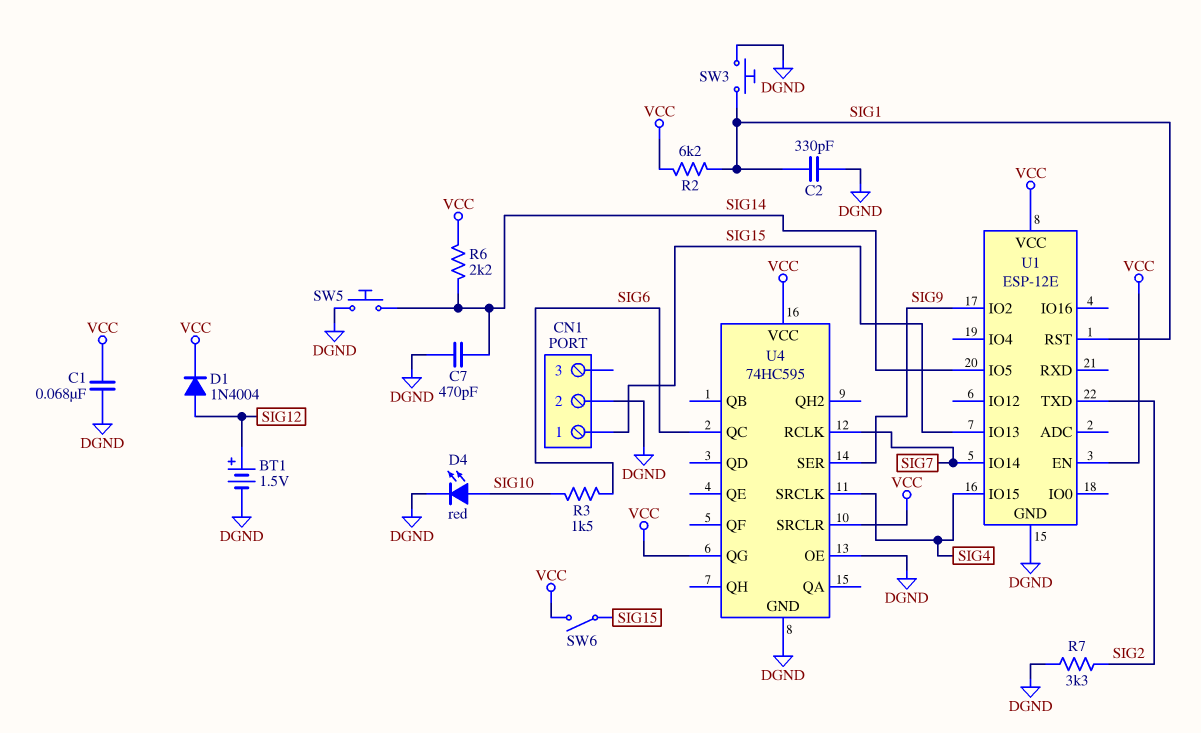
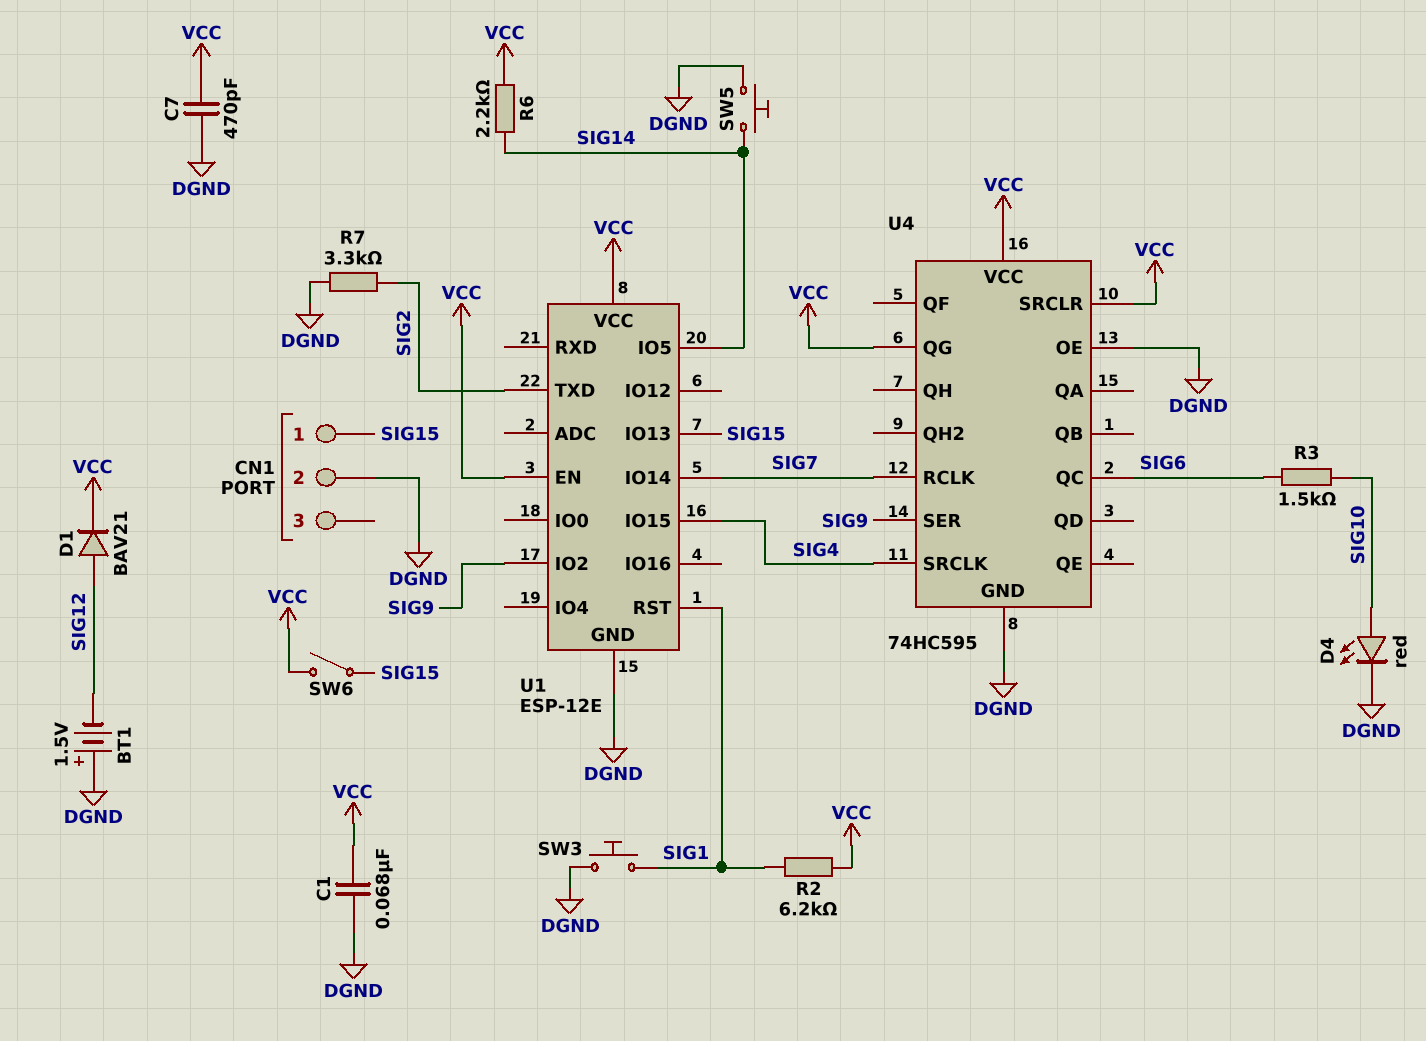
BT1: 1.5V (plus SIG12, minus DGND) -> 1.5V (plus DGND, minus SIG12)
C2: 330pF (DGND, SIG1) -> none
C7: 470pF (DGND, SIG14) -> 470pF (DGND, VCC)
D1: diode 1N4004 (A SIG12, K VCC) -> diode BAV21 (A SIG12, K VCC)

